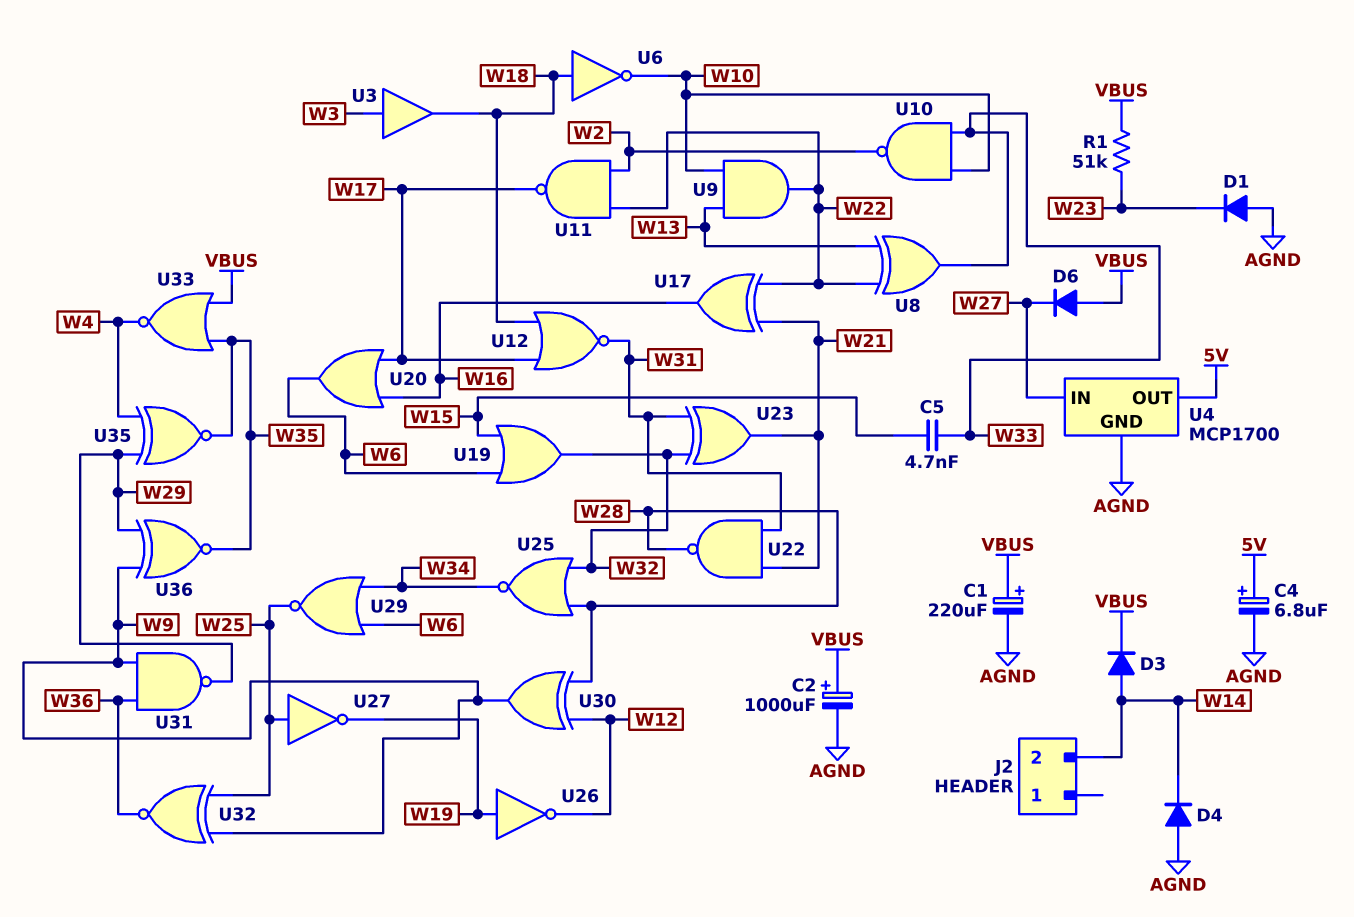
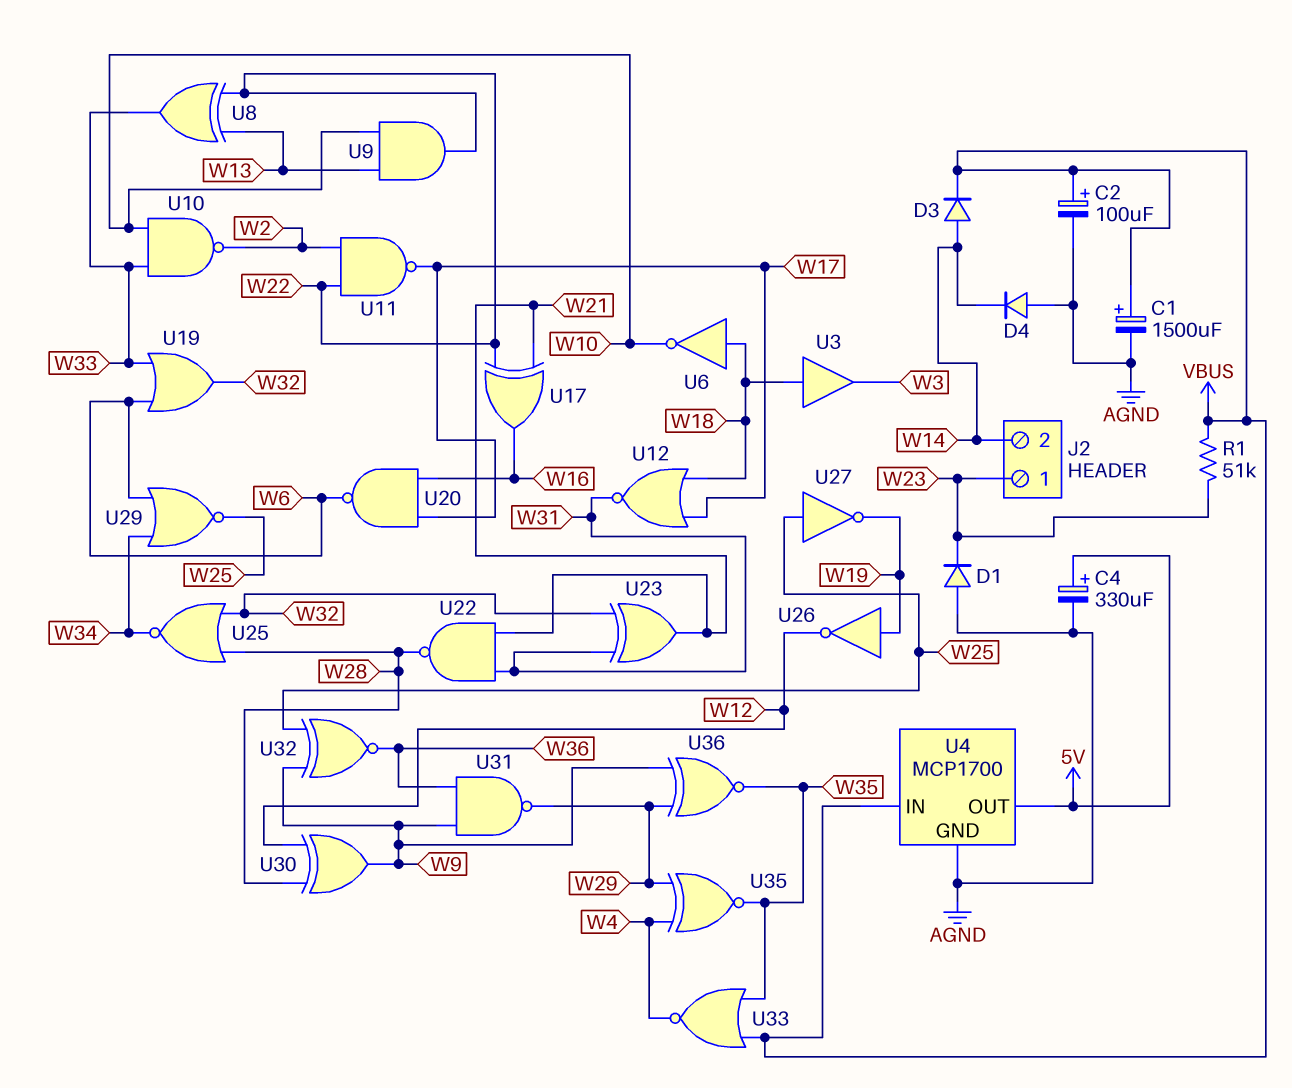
C1: 220uF (plus VBUS, minus AGND) -> 1500uF (plus VBUS, minus AGND)
C2: 1000uF (plus VBUS, minus AGND) -> 100uF (plus VBUS, minus AGND)
C4: 6.8uF (plus 5V, minus AGND) -> 330uF (plus 5V, minus AGND)
C5: 4.7nF (W15, W33) -> none
D6: diode (A VBUS, K W27) -> none
J2 pin 1: none -> W23
U3: buffer (in W3, out W18) -> buffer (in W18, out W3)
U4 pin IN: W27 -> VBUS
U19: OR (in W6, in W15, out W32) -> OR (in W6, in W33, out W32)
U20: OR (in W16, in W17, out W6) -> NAND (in W16, in W17, out W6)

